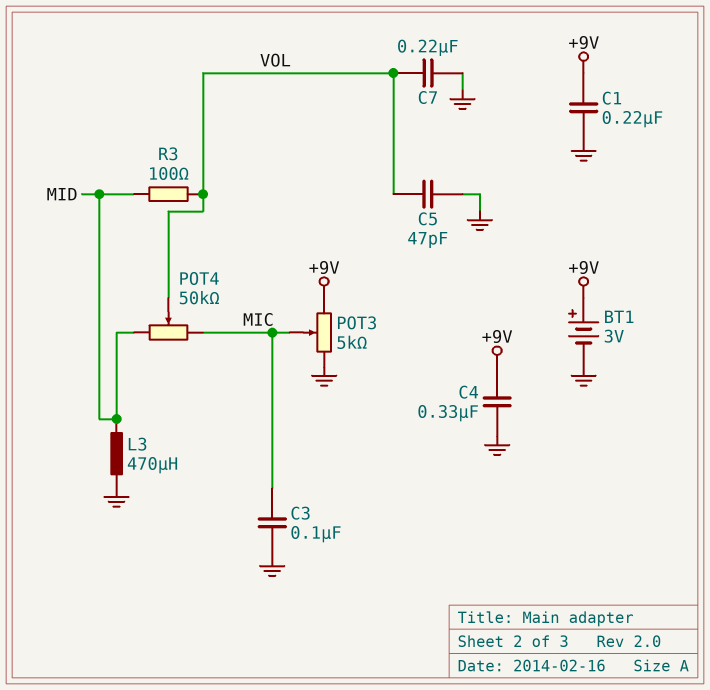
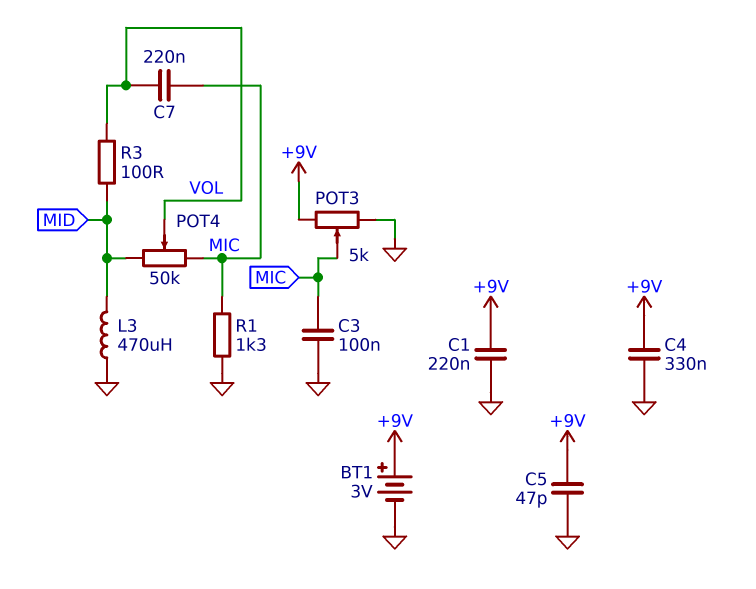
C5: 47pF (GND, VOL) -> 47pF (+9V, GND)
C7: 220nF (GND, VOL) -> 220nF (MIC, VOL)
R1: none -> 1.3k (GND, MIC)

